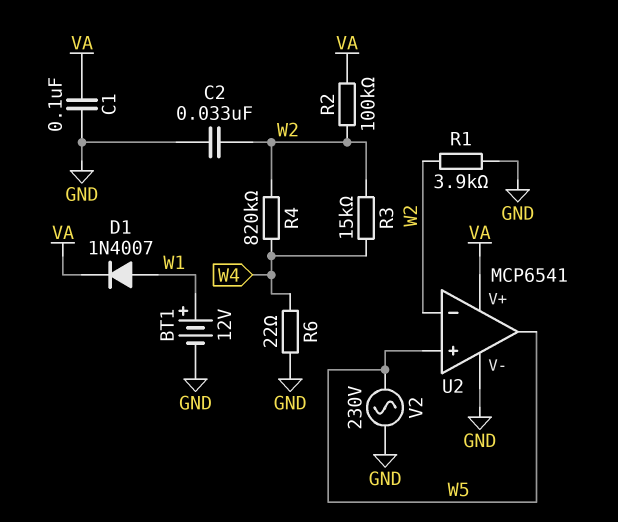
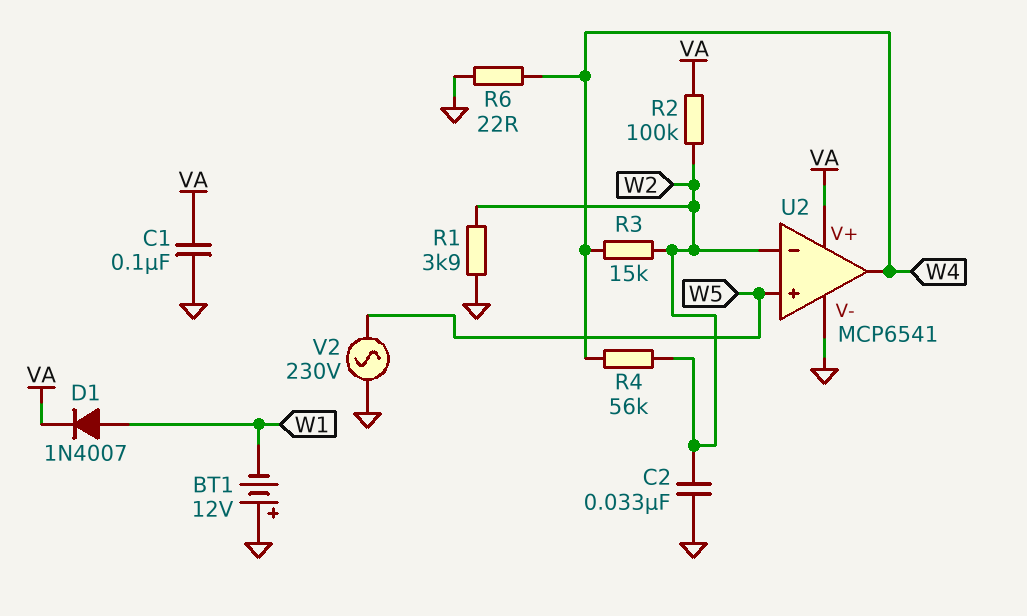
BT1: 12V (plus W1, minus GND) -> 12V (plus GND, minus W1)
R4: 820k (W2, W4) -> 56k (W2, W4)
U2 pin out: W5 -> W4

